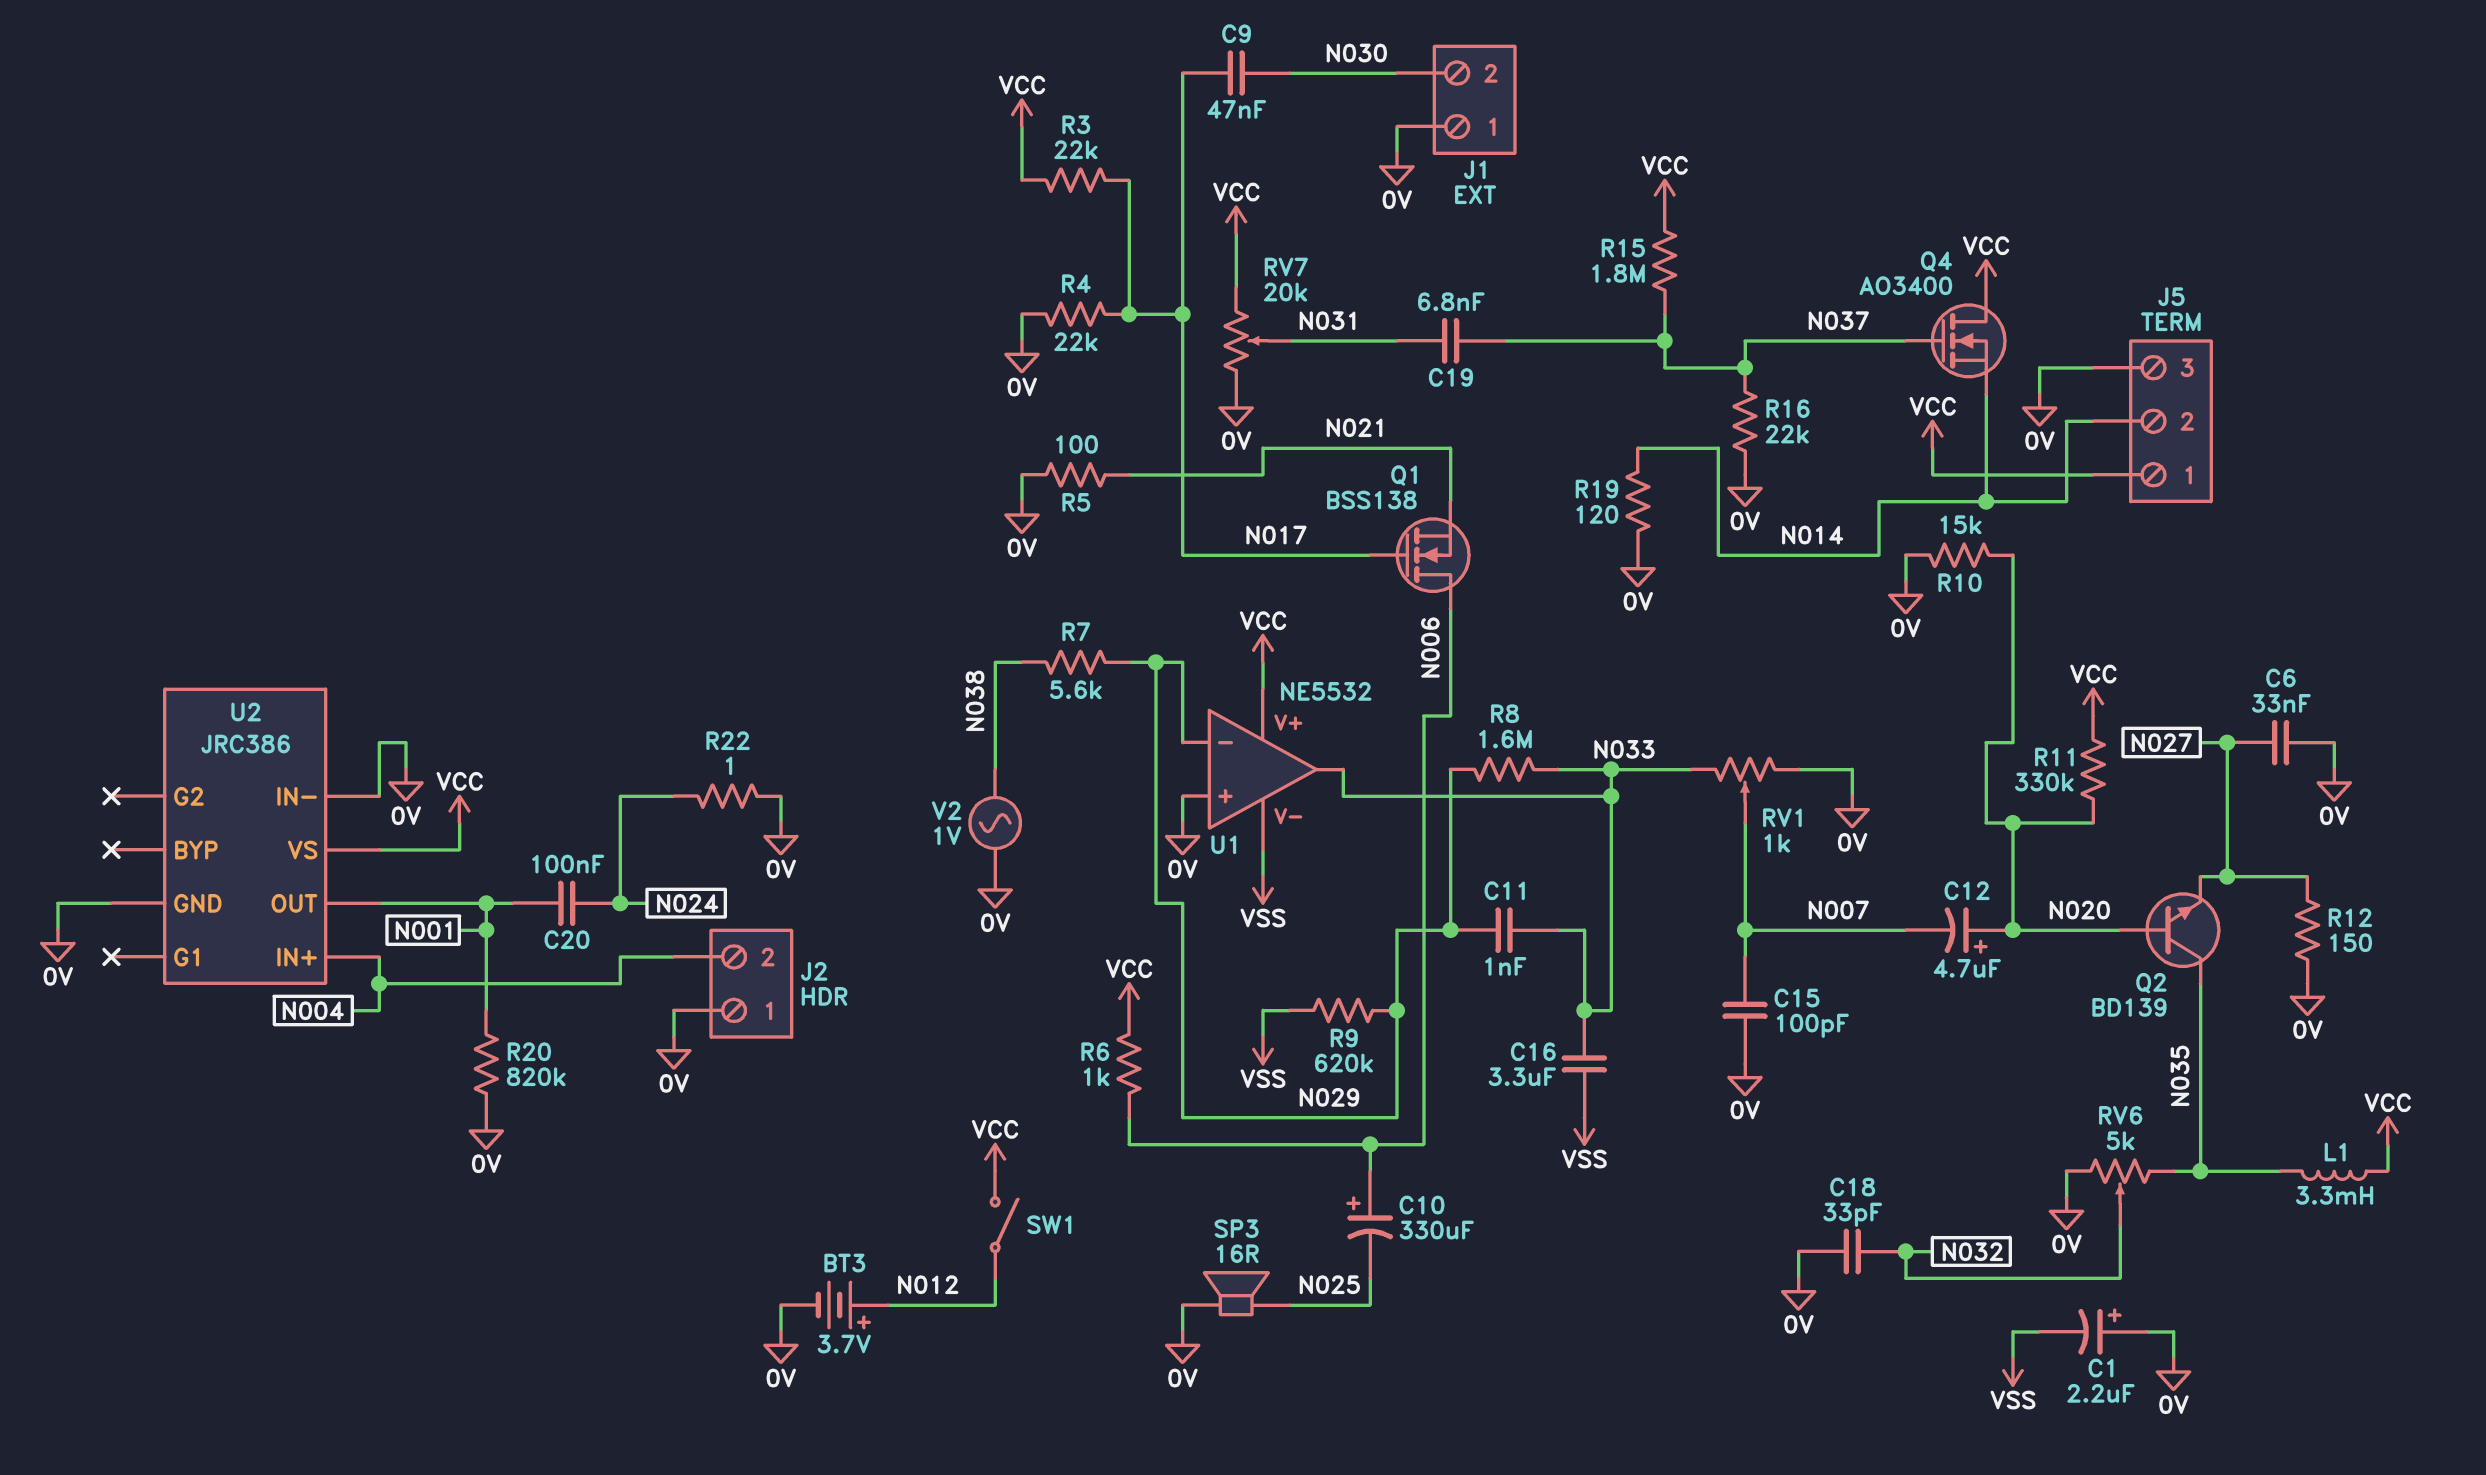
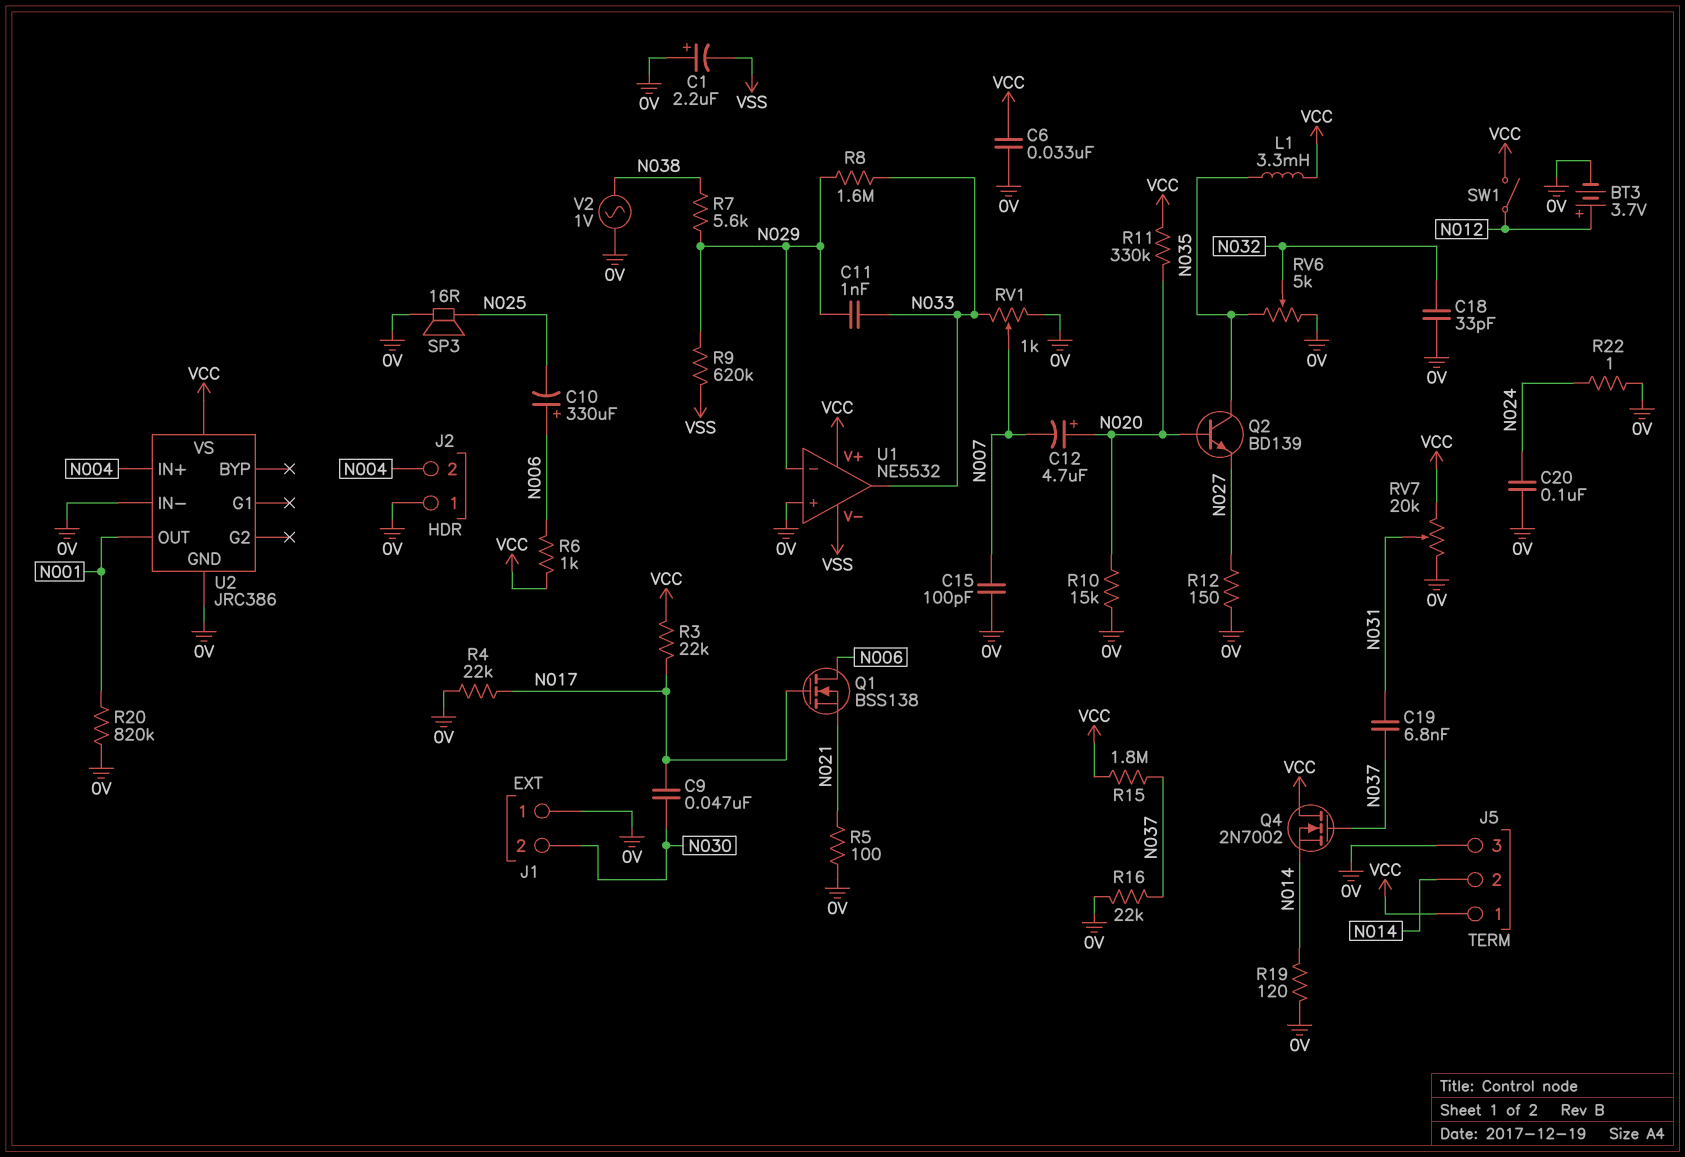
C6: 33nF (0V, N027) -> 33nF (0V, VCC)
C16: 3.3uF (N033, VSS) -> none
C20: 100nF (N001, N024) -> 100nF (0V, N024)
Q4: NMOS AO3400 (G N037, D VCC, S N014) -> NMOS 2N7002 (G N037, D VCC, S N014)

